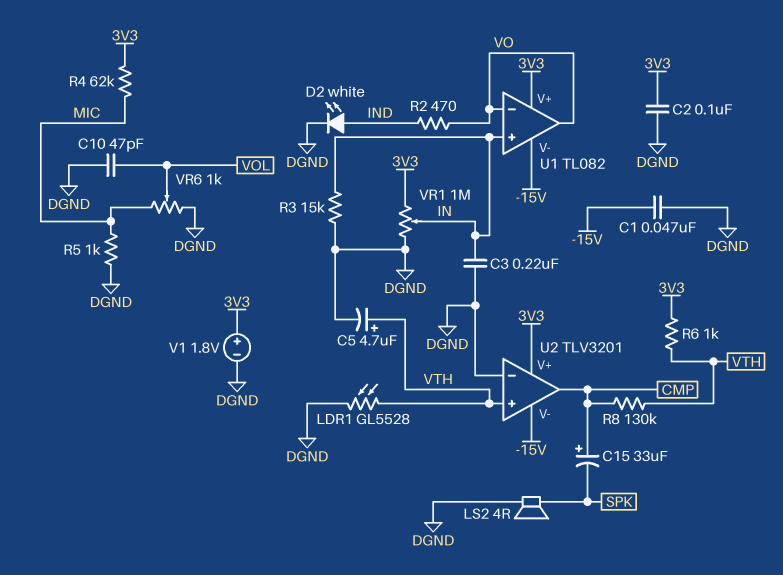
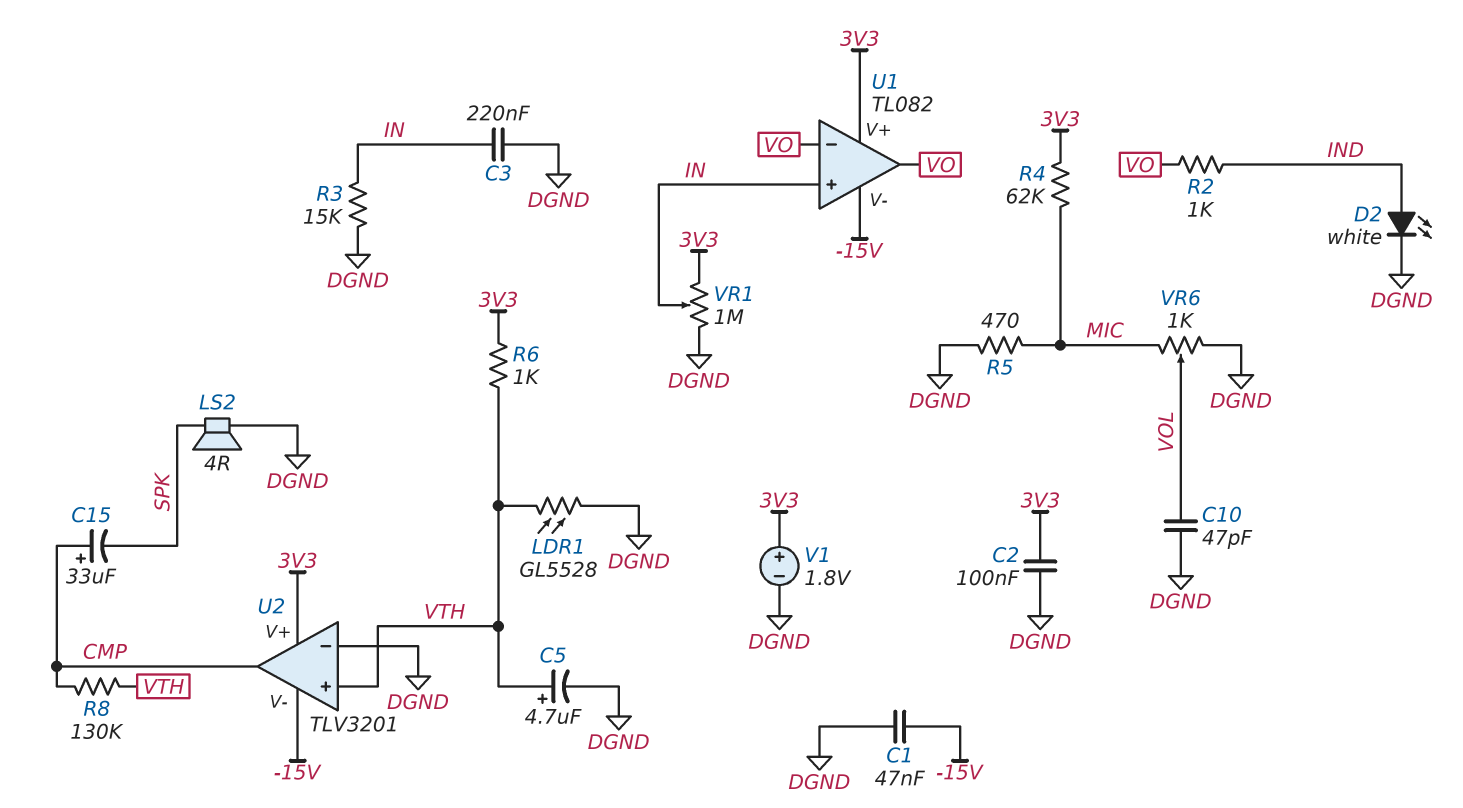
R2: 470 (IND, VO) -> 1k (IND, VO)
R5: 1k (DGND, MIC) -> 470 (DGND, MIC)

